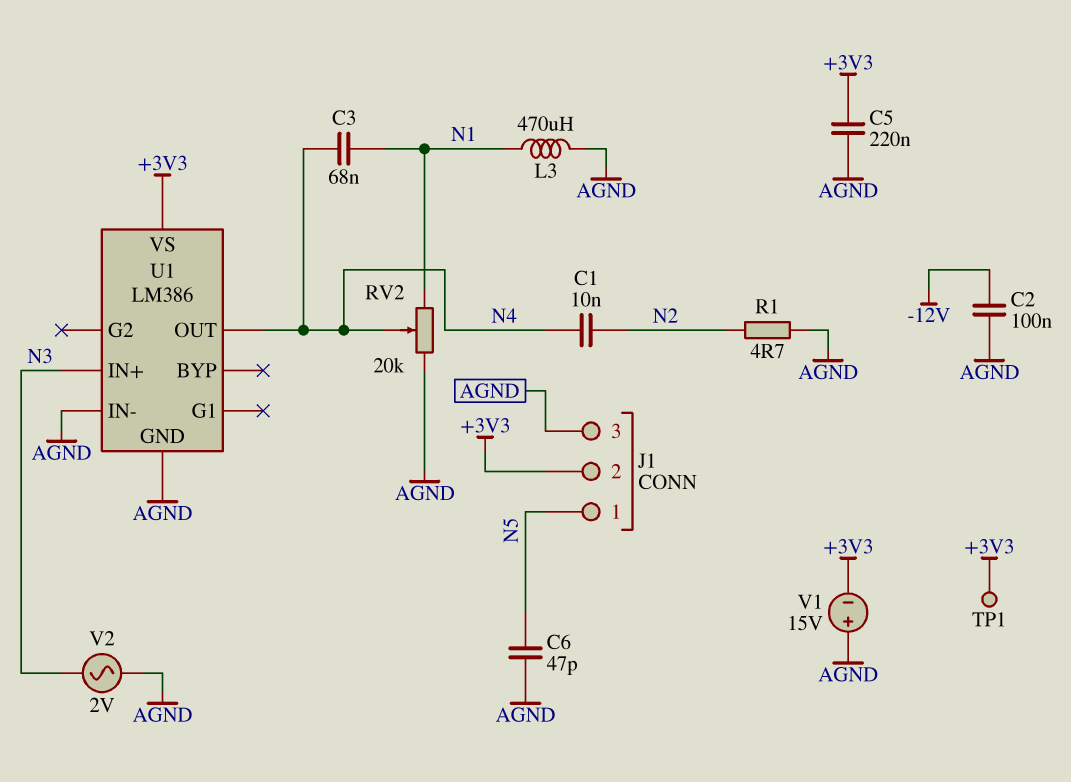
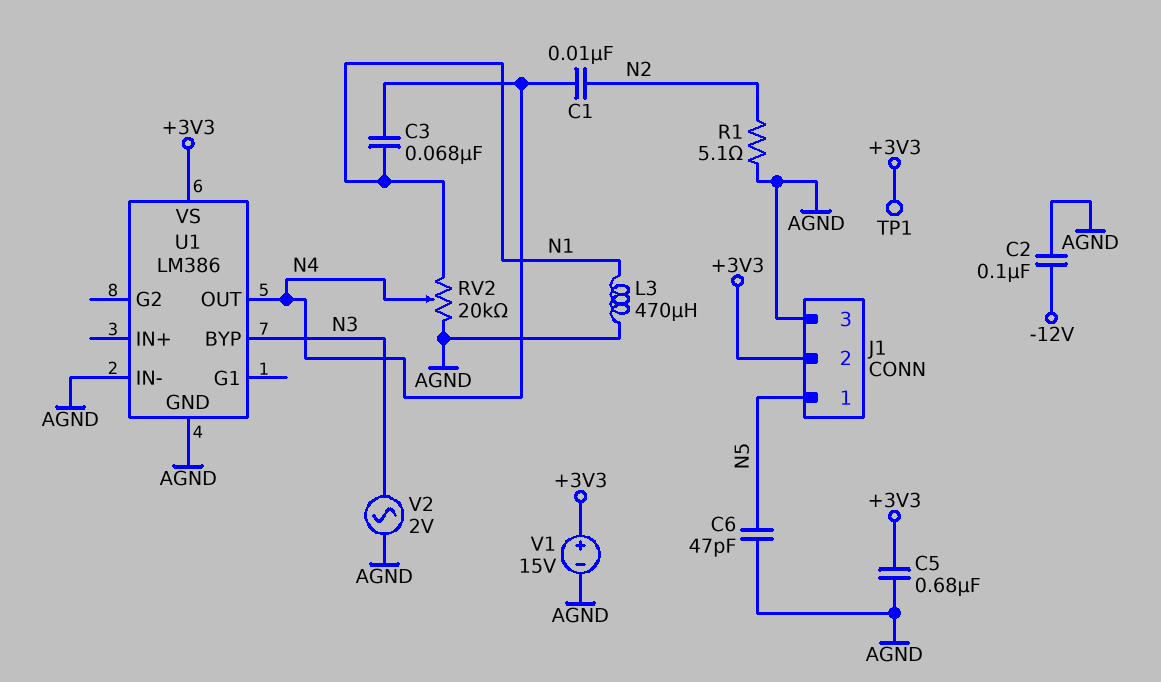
C5: 220nF (+3V3, AGND) -> 680nF (+3V3, AGND)
R1: 4.7 (AGND, N2) -> 5.1 (AGND, N2)
U1 pin BYP: none -> N3
U1 pin IN+: N3 -> none
V1: 15V (plus AGND, minus +3V3) -> 15V (plus +3V3, minus AGND)

